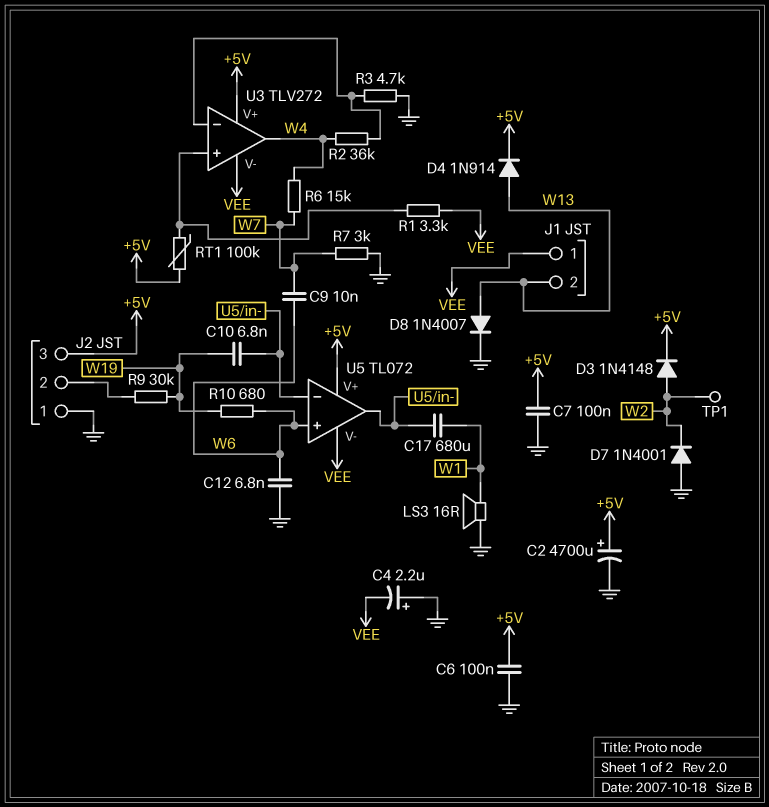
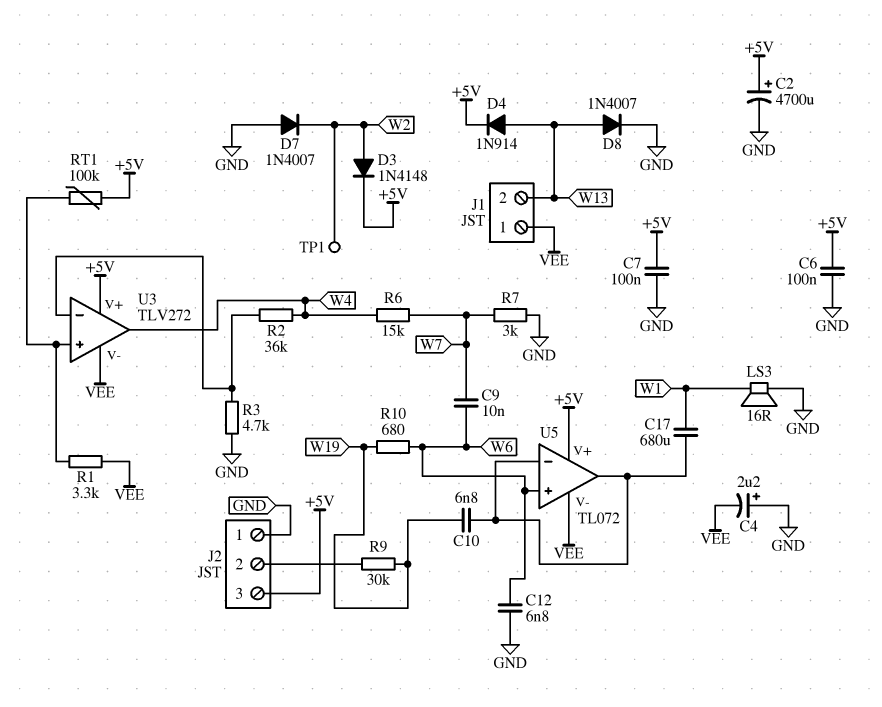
D7: diode 1N4001 (A GND, K W2) -> diode 1N4007 (A GND, K W2)

